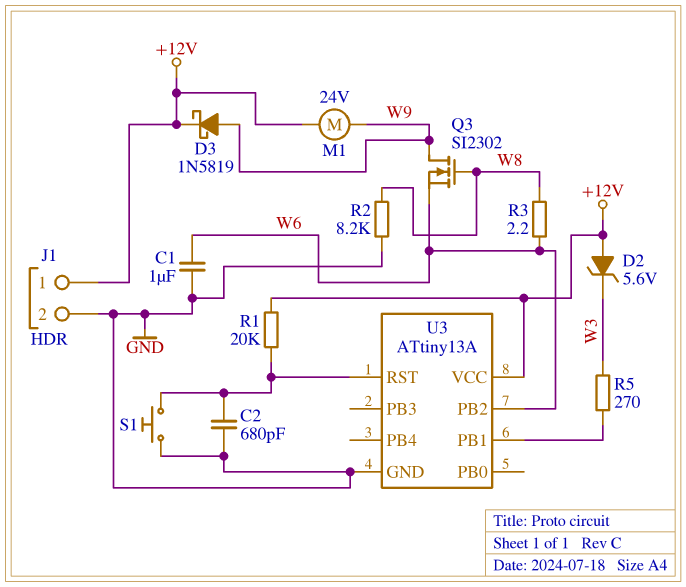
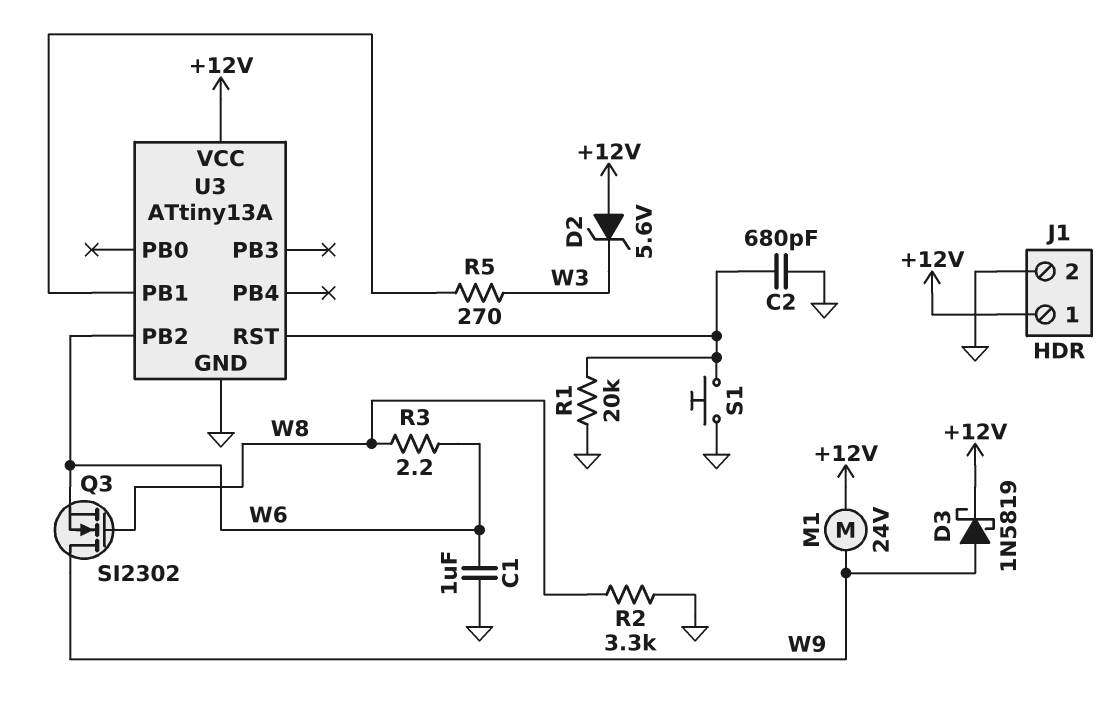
R1: 20k (+12V, U3/RST) -> 20k (GND, U3/RST)
R2: 8.2k (GND, W8) -> 3.3k (GND, W8)

